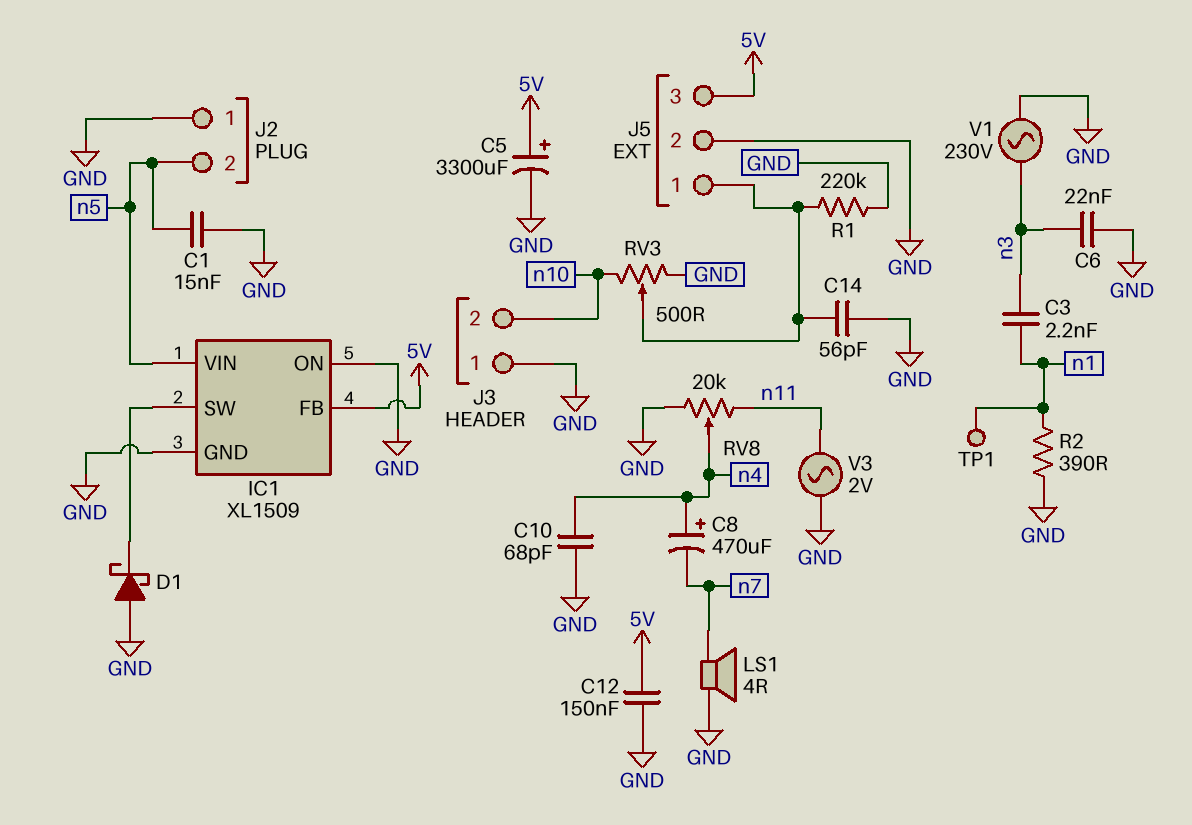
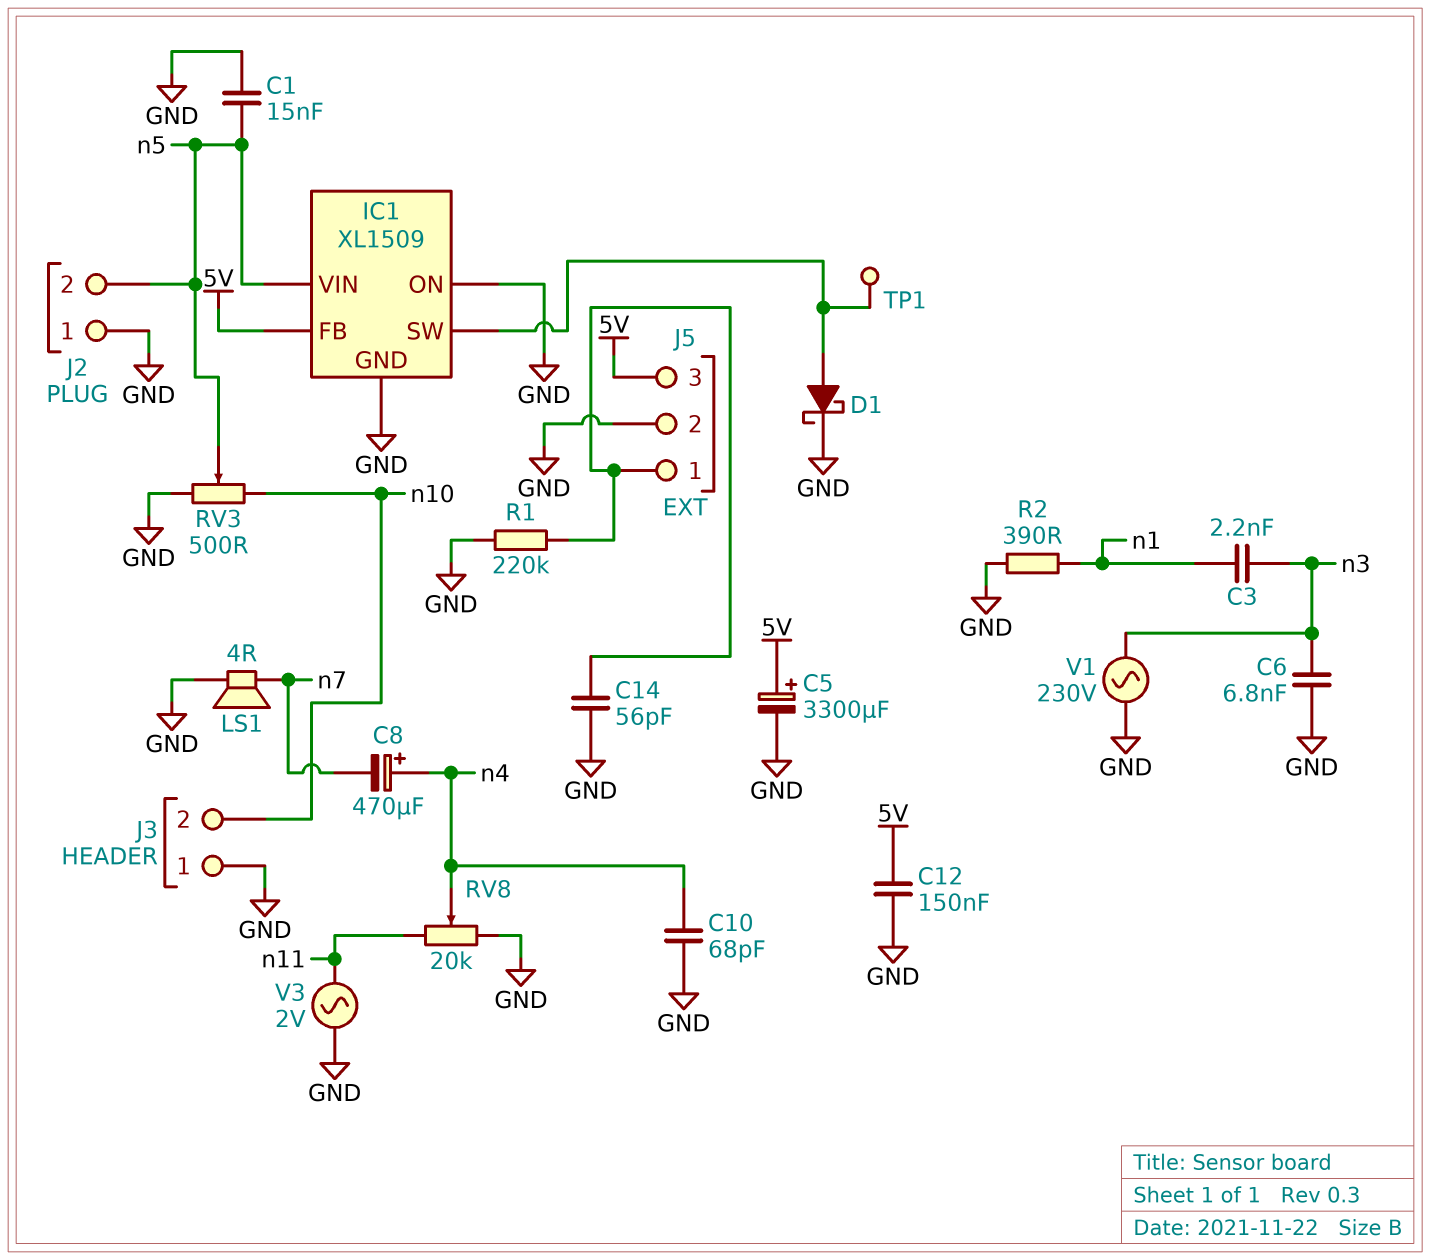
C6: 22nF (GND, n3) -> 6.8nF (GND, n3)
D1: schottky (A GND, K IC1/SW) -> schottky (A IC1/SW, K GND)
RV3: 500 (GND, n10, wiper J5/1) -> 500 (GND, n10, wiper n5)
TP1: test point (n1) -> test point (IC1/SW)

